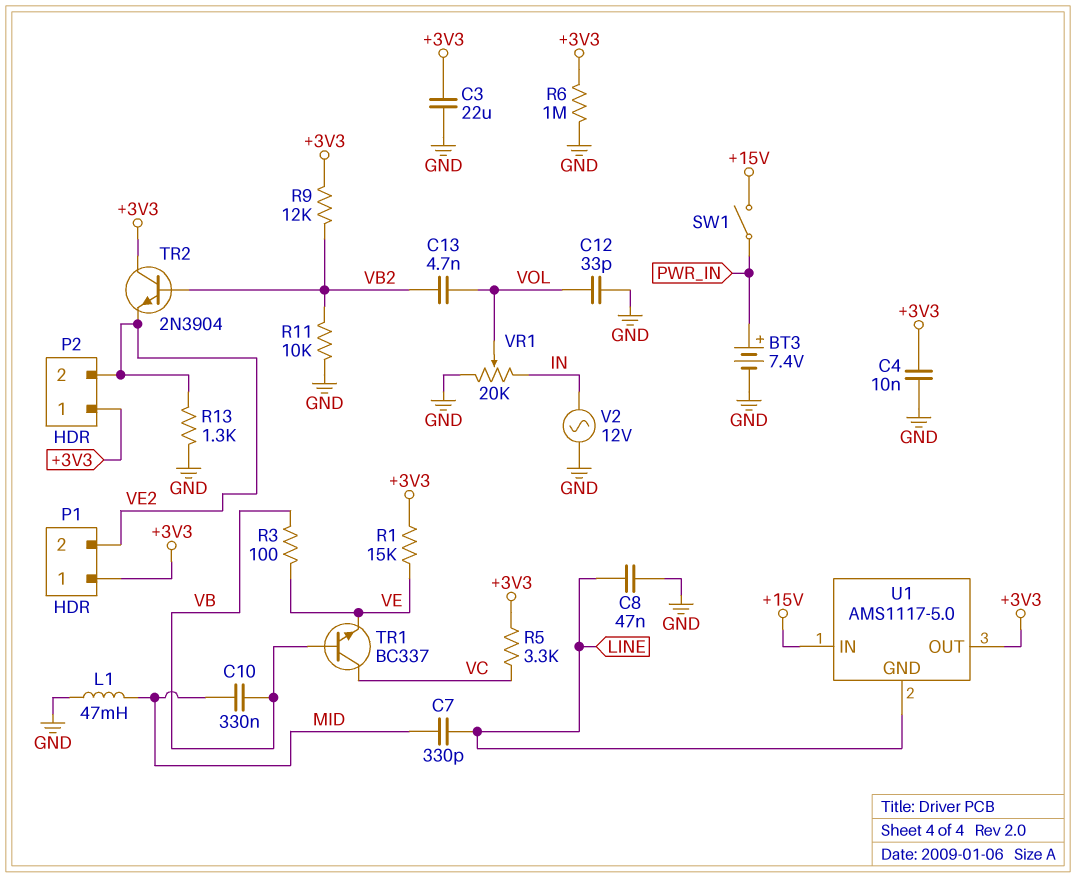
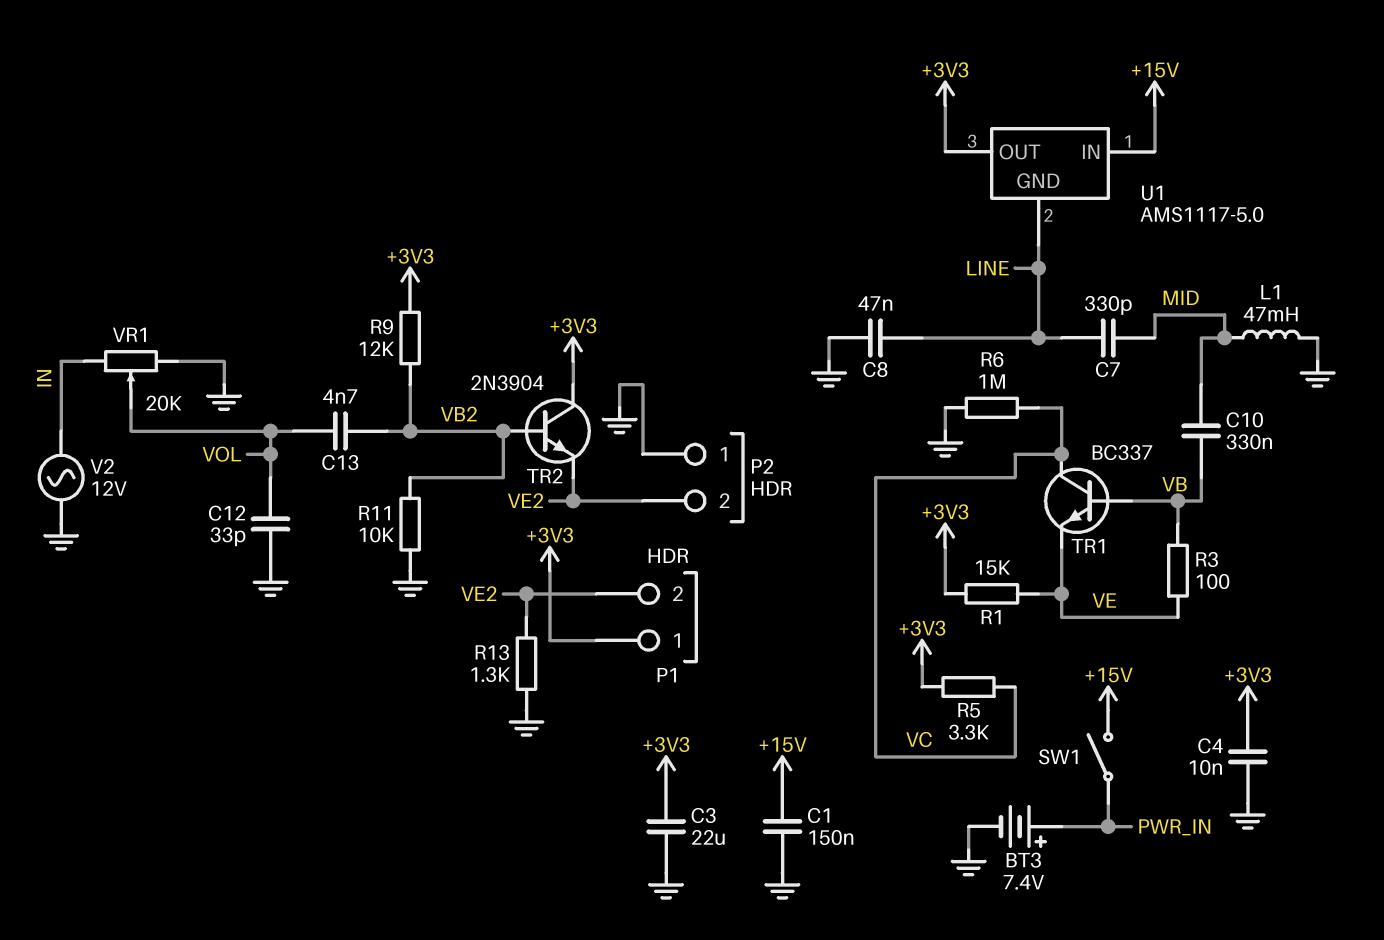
C1: none -> 150nF (+15V, GND)
P2 pin 1: +3V3 -> GND
R6: 1M (+3V3, GND) -> 1M (GND, VC)

